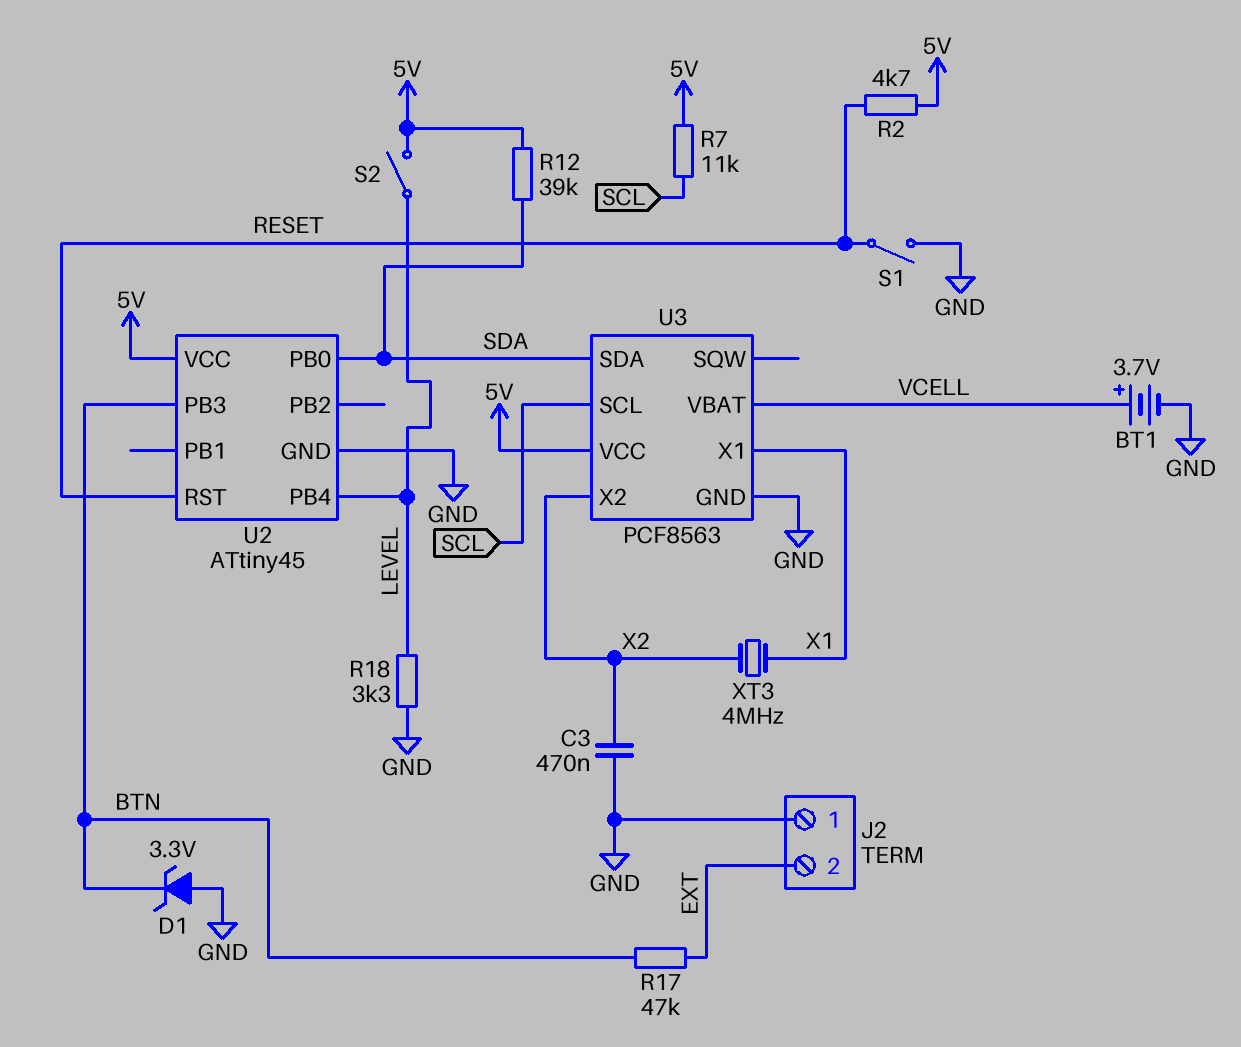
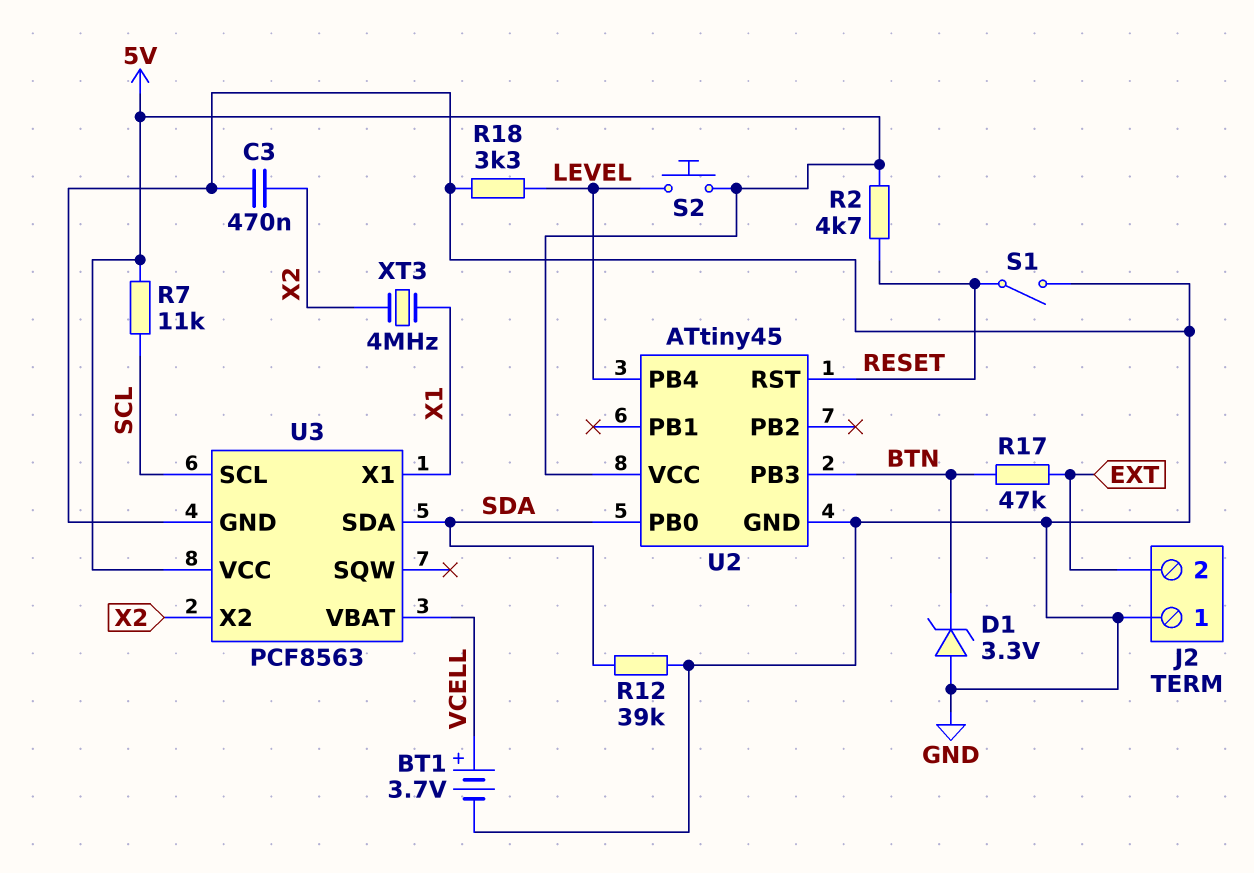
R12: 39k (5V, SDA) -> 39k (GND, SDA)
S2: switch (5V, LEVEL) -> button (5V, LEVEL)

